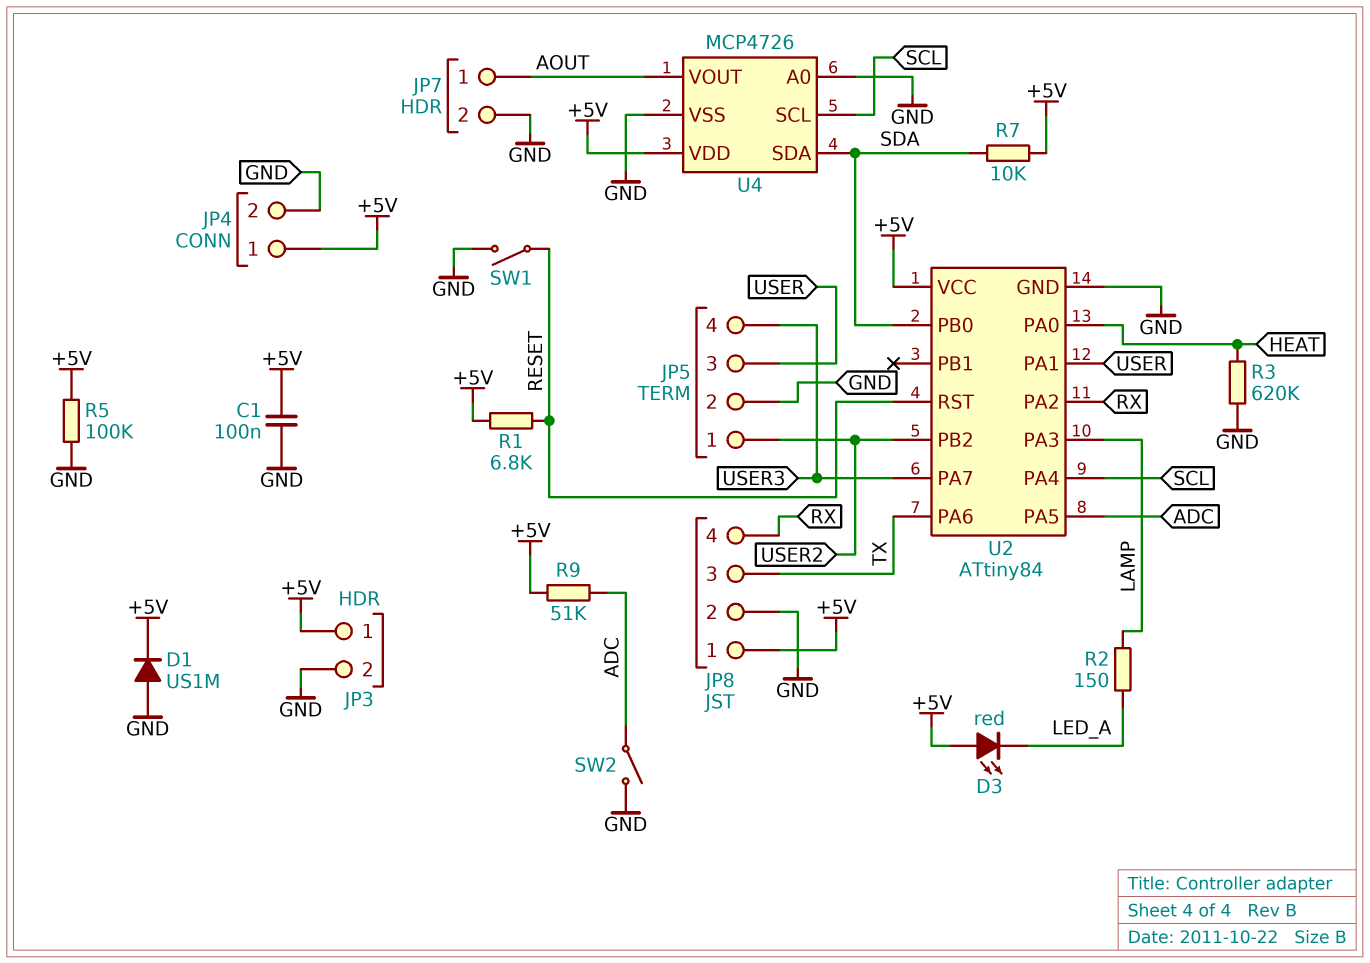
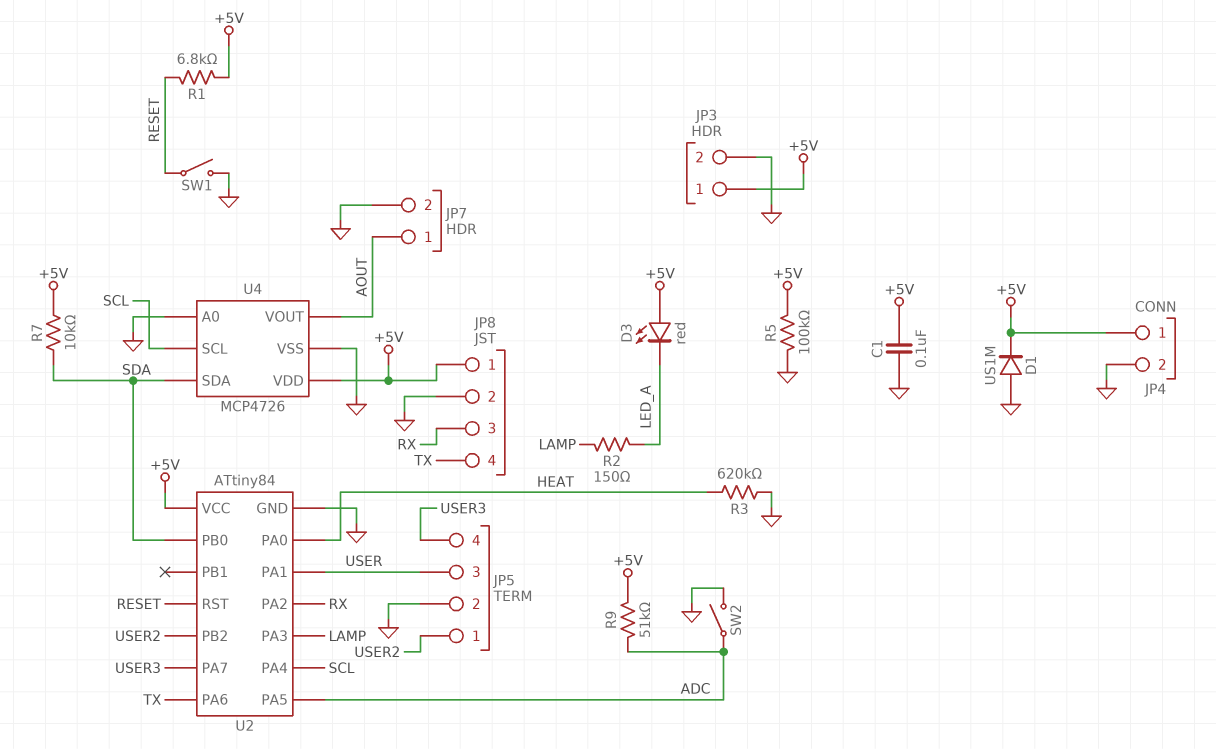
JP8 pin 3: TX -> RX
JP8 pin 4: RX -> TX

